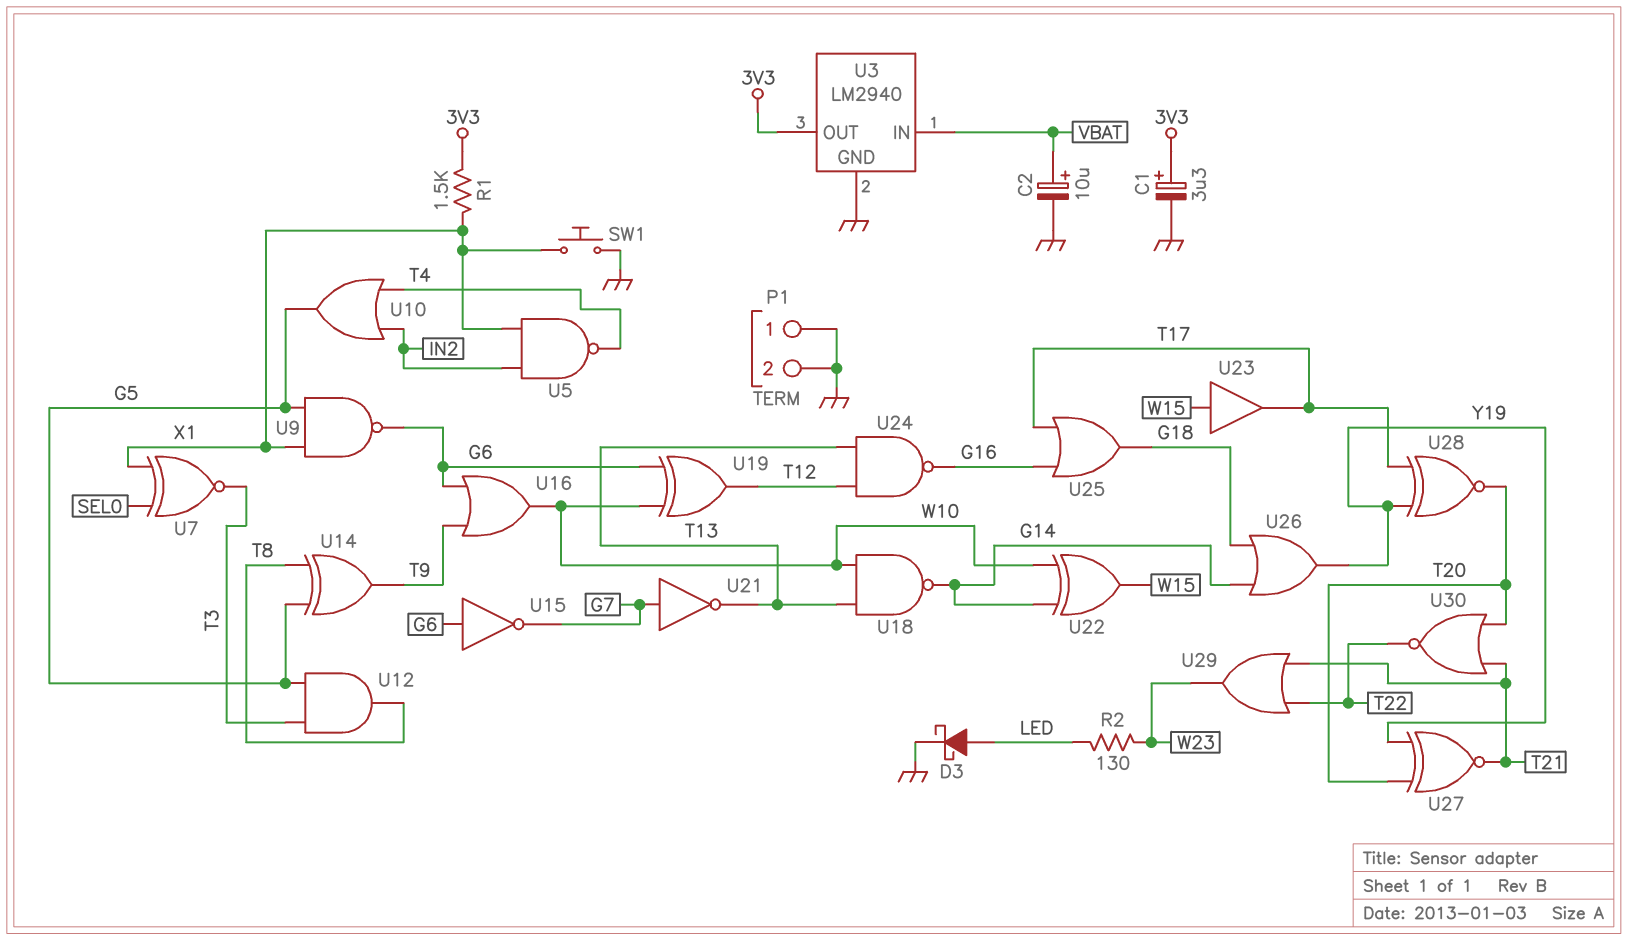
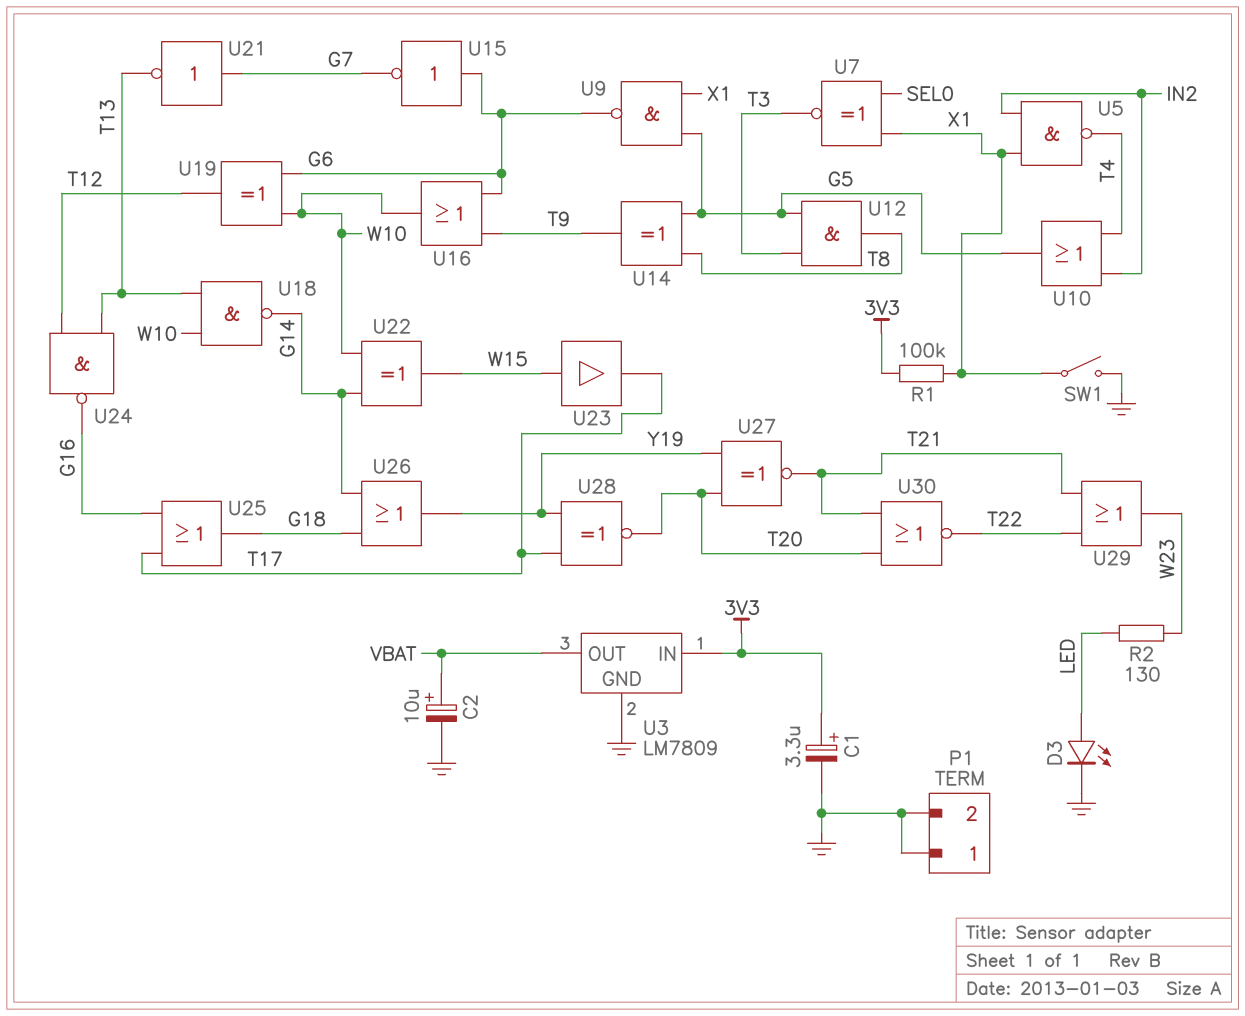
D3: schottky (A LED, K GND) -> LED (A LED, K GND)
R1: 1.5k (3V3, X1) -> 100k (3V3, X1)
SW1: button (GND, X1) -> switch (GND, X1)
U3: LM2940 -> LM7809
U3 pin IN: VBAT -> 3V3
U3 pin OUT: 3V3 -> VBAT

